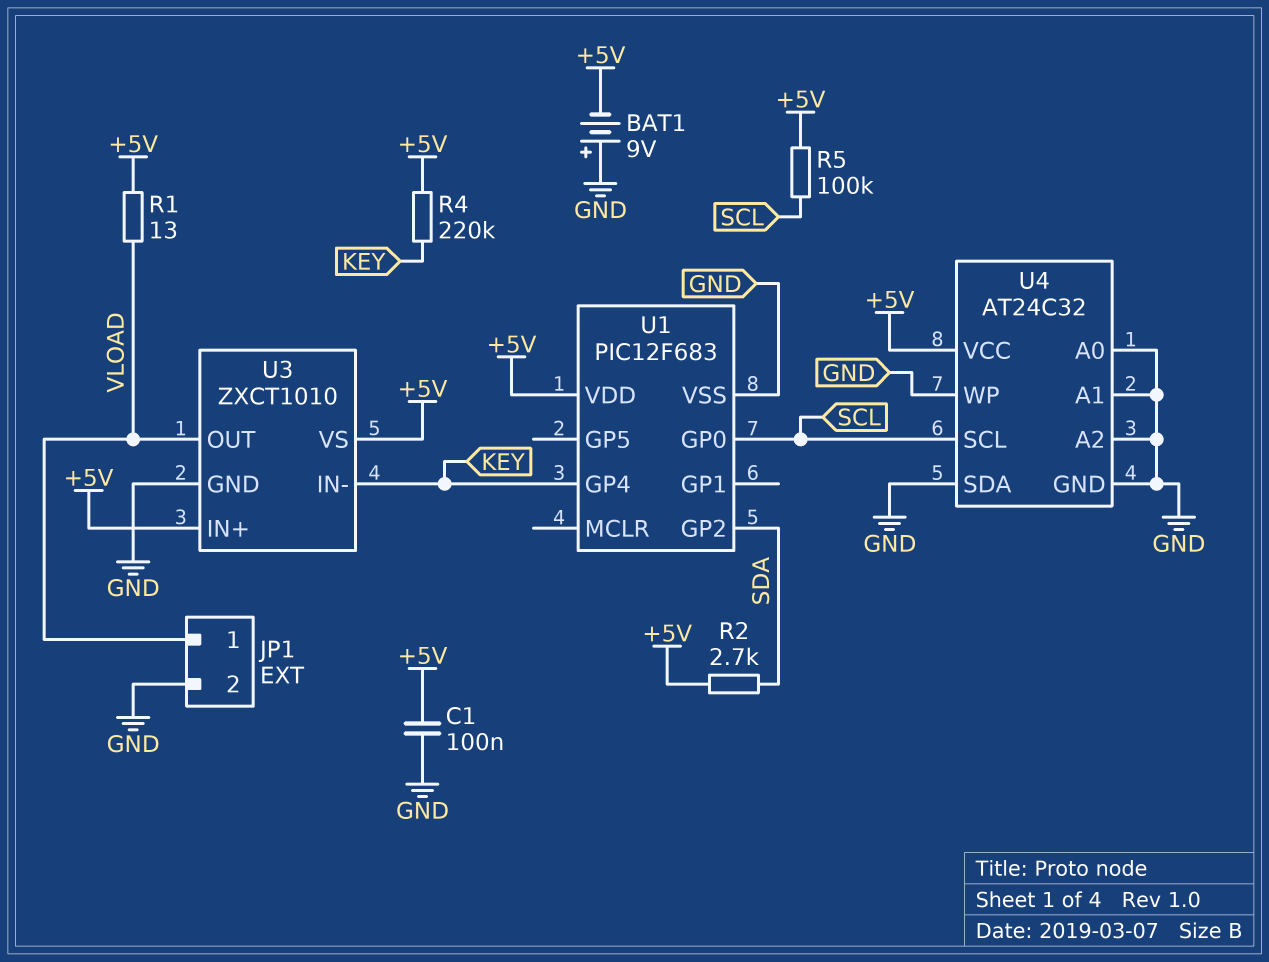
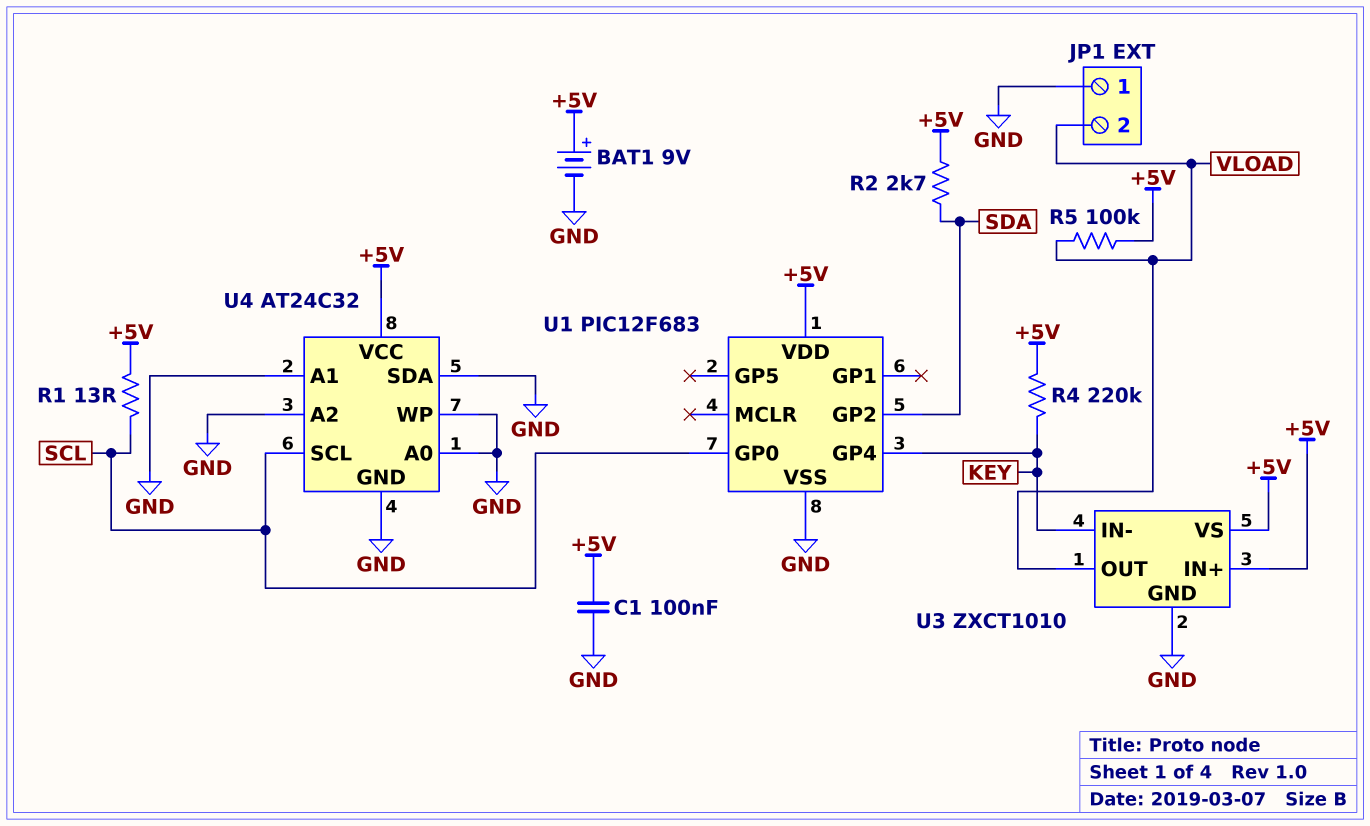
BAT1: 9V (plus GND, minus +5V) -> 9V (plus +5V, minus GND)
JP1 pin 1: VLOAD -> GND
JP1 pin 2: GND -> VLOAD
R1: 13 (+5V, VLOAD) -> 13 (+5V, SCL)
R5: 100k (+5V, SCL) -> 100k (+5V, VLOAD)

